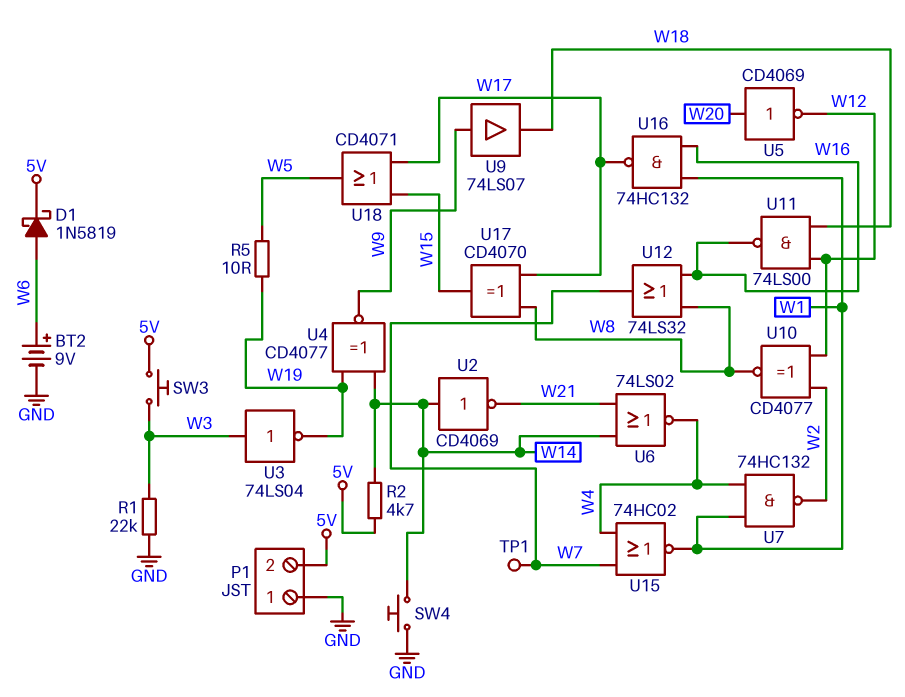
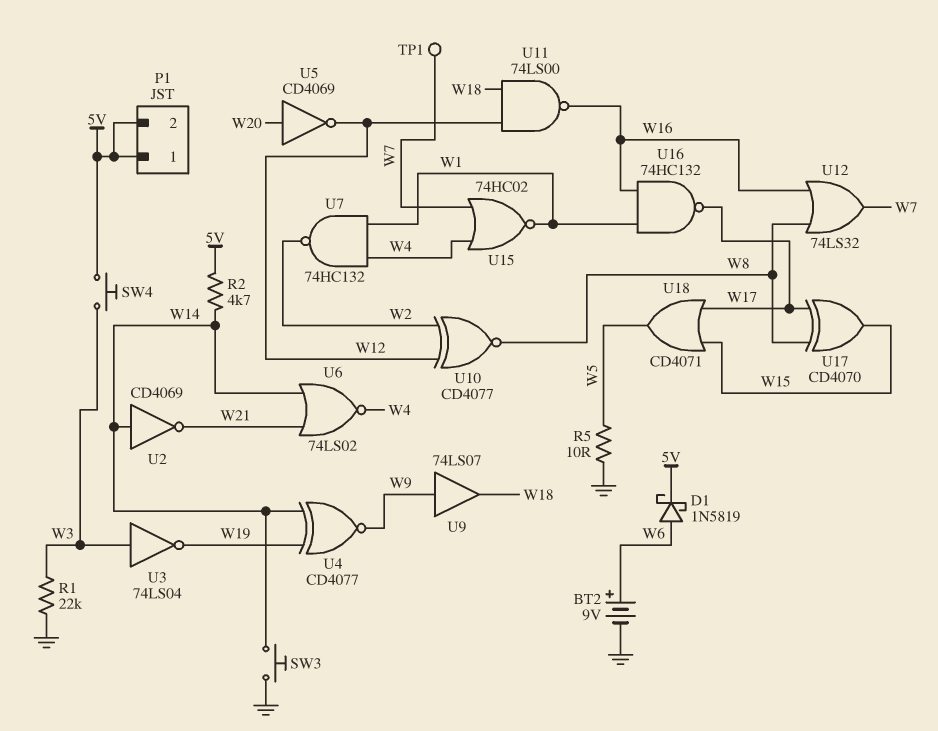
P1 pin 1: GND -> 5V
R5: 10 (W5, W19) -> 10 (GND, W5)
SW3: button (5V, W3) -> button (GND, W14)
SW4: button (GND, W14) -> button (5V, W3)

